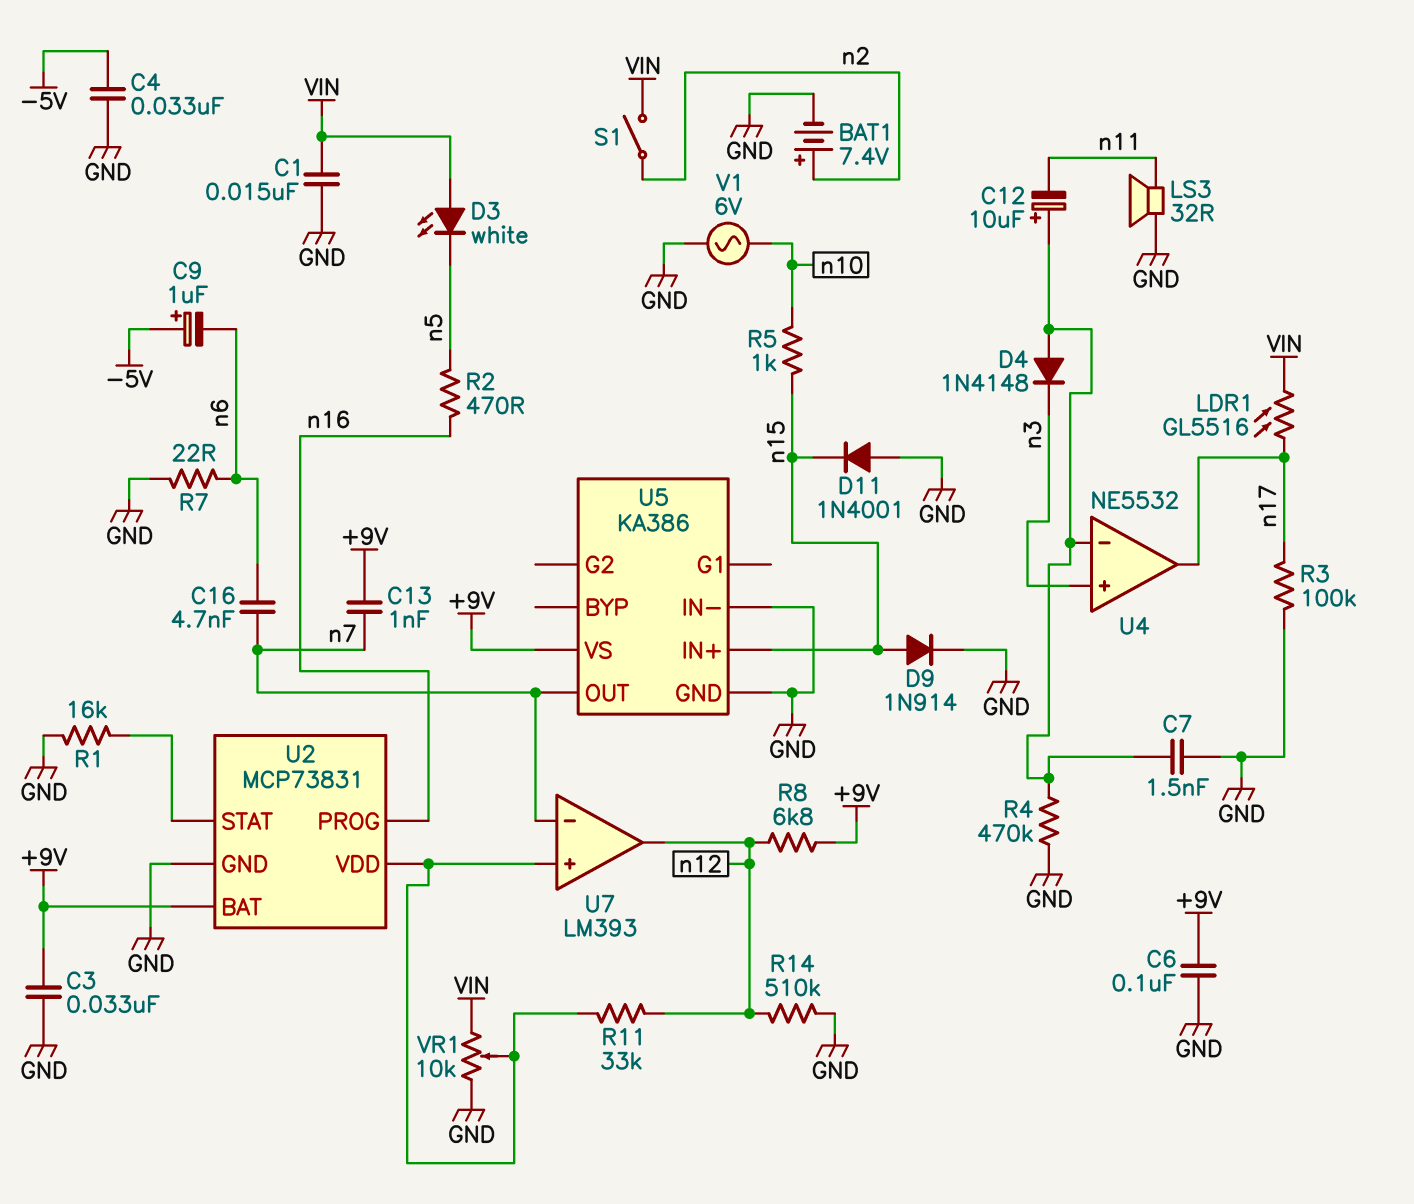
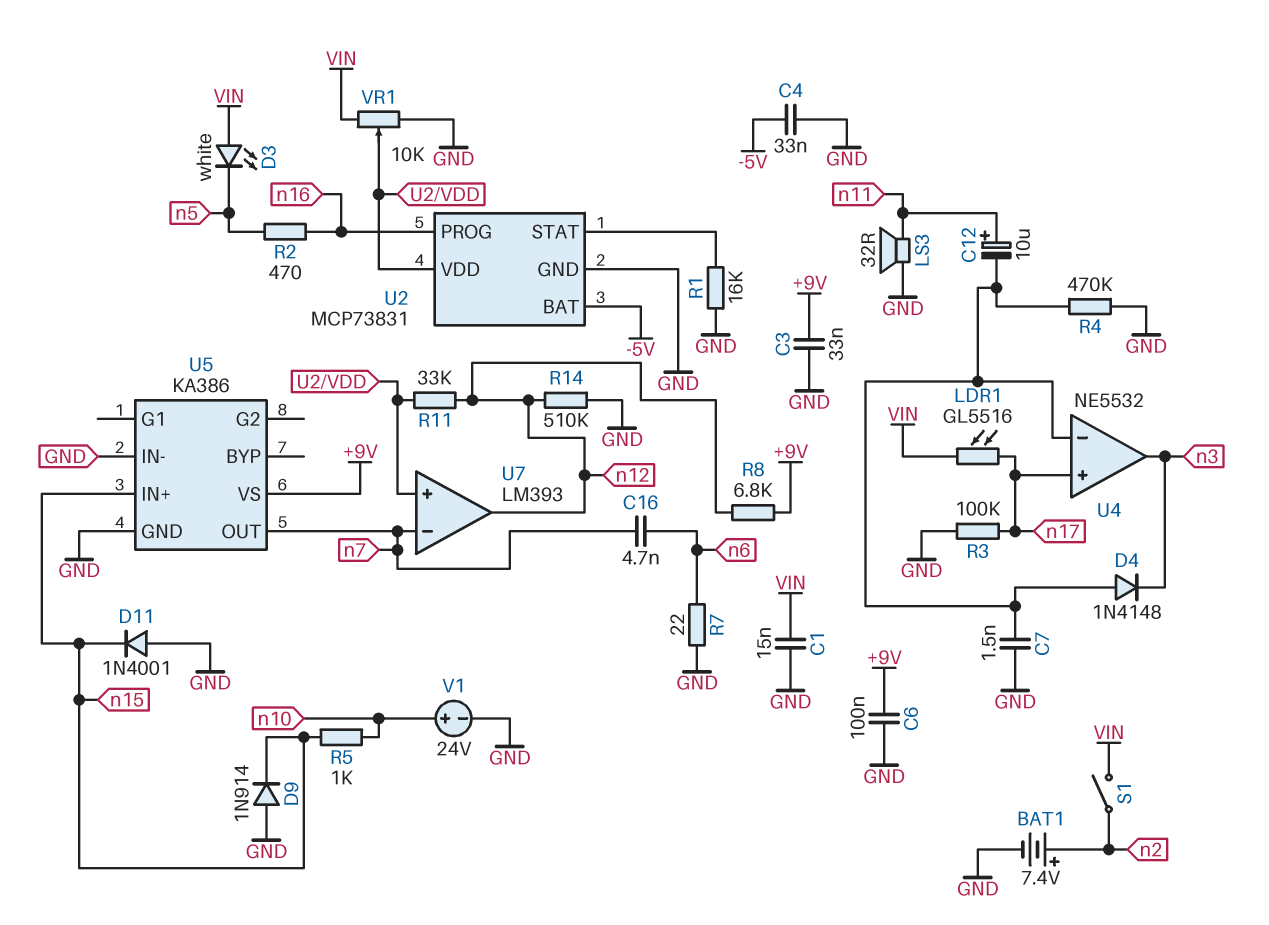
C9: 1uF (plus -5V, minus n6) -> none
C12: 10uF (plus U4/in-, minus n11) -> 10uF (plus n11, minus U4/in-)
C13: 1nF (+9V, n7) -> none
D9: diode 1N914 (A n15, K GND) -> diode 1N914 (A GND, K n15)
U2 pin BAT: +9V -> -5V
U4 pin in+: n3 -> n17
U4 pin out: n17 -> n3
V1: AC 6V (GND, n10) -> 24V (plus n10, minus GND)

